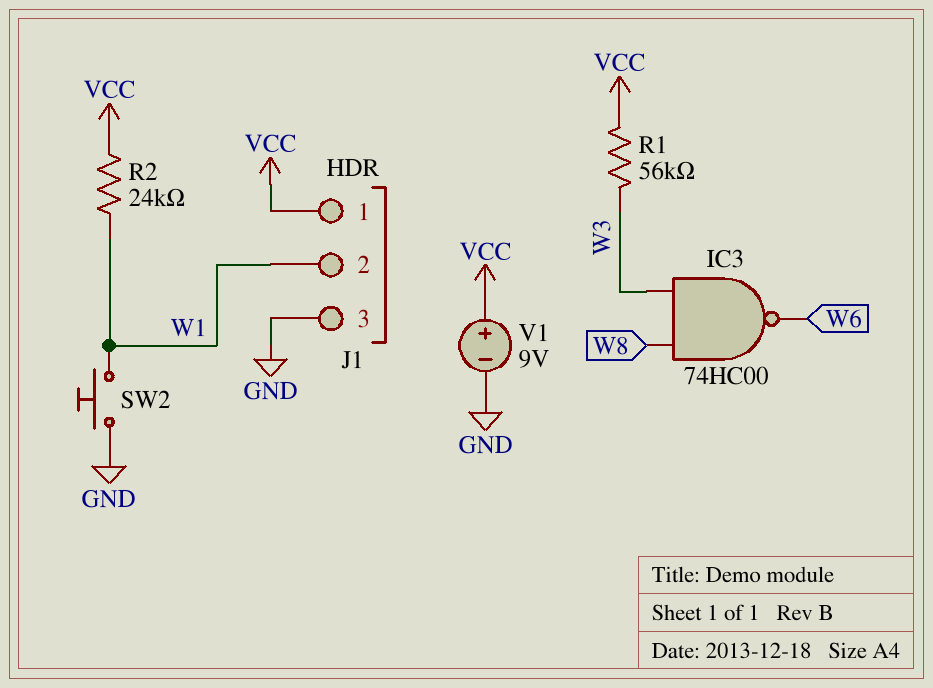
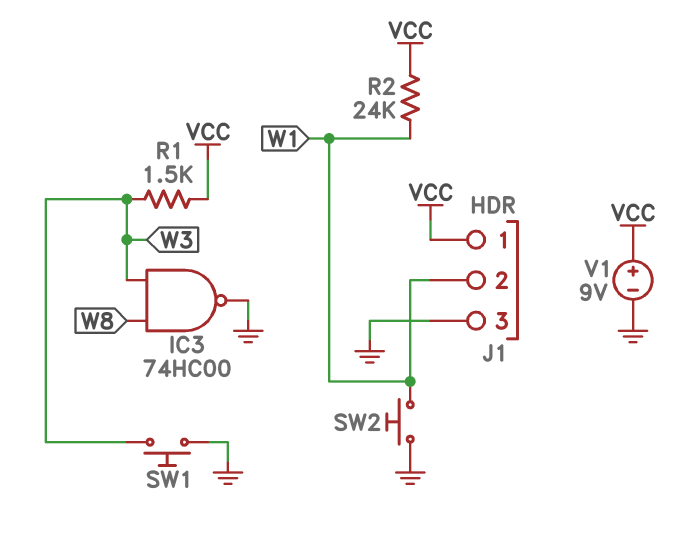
IC3: NAND 74HC00 (in W3, in W8, out W6) -> NAND 74HC00 (in W3, in W8, out GND)
R1: 56k (VCC, W3) -> 1.5k (VCC, W3)
SW1: none -> button (GND, W3)

